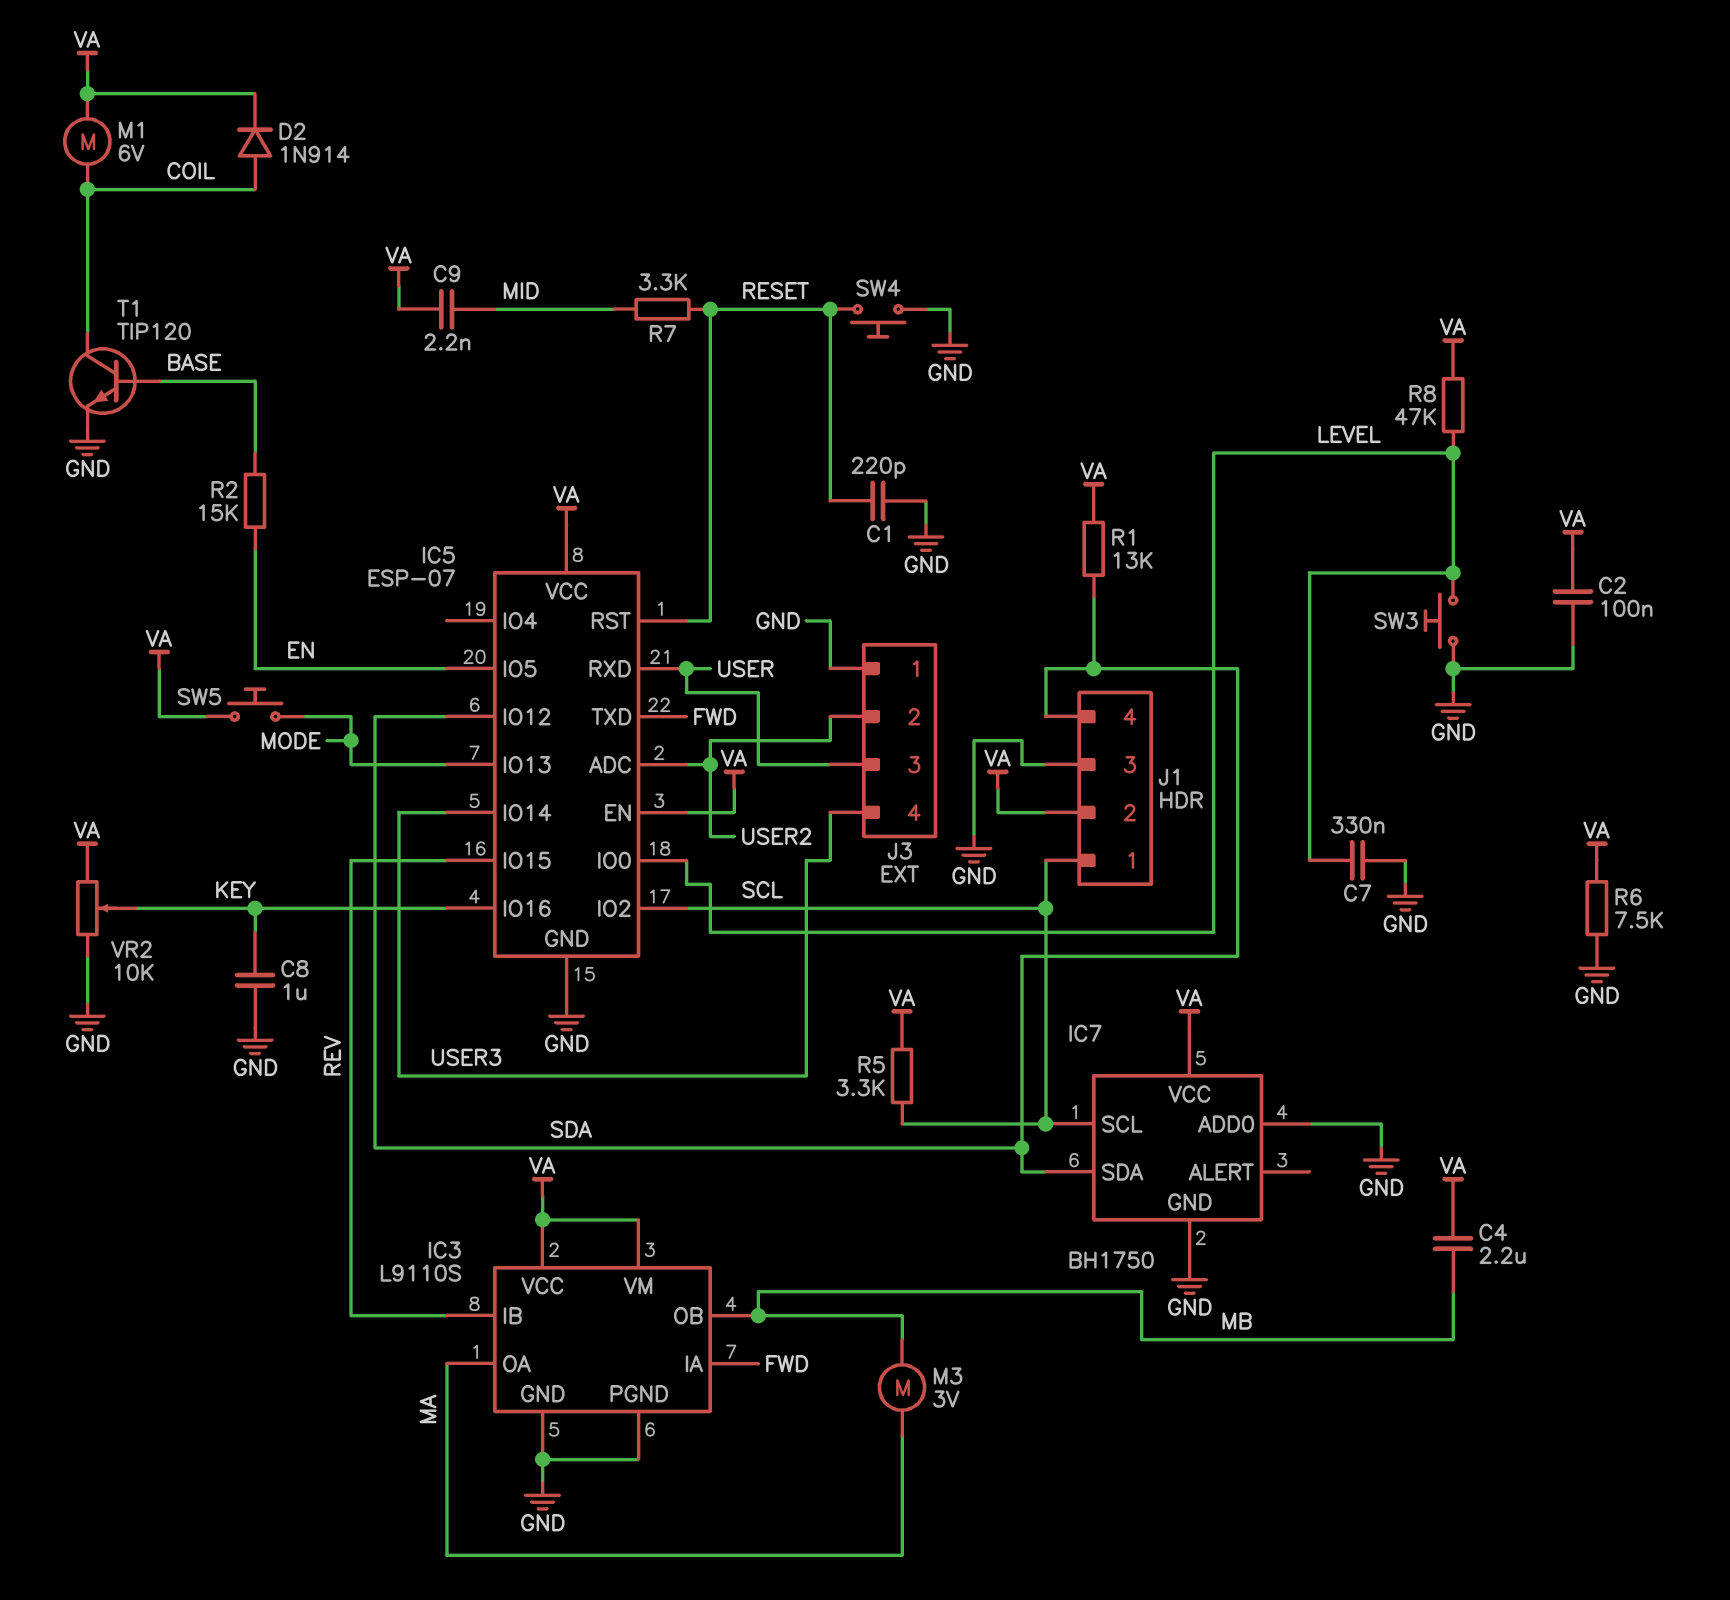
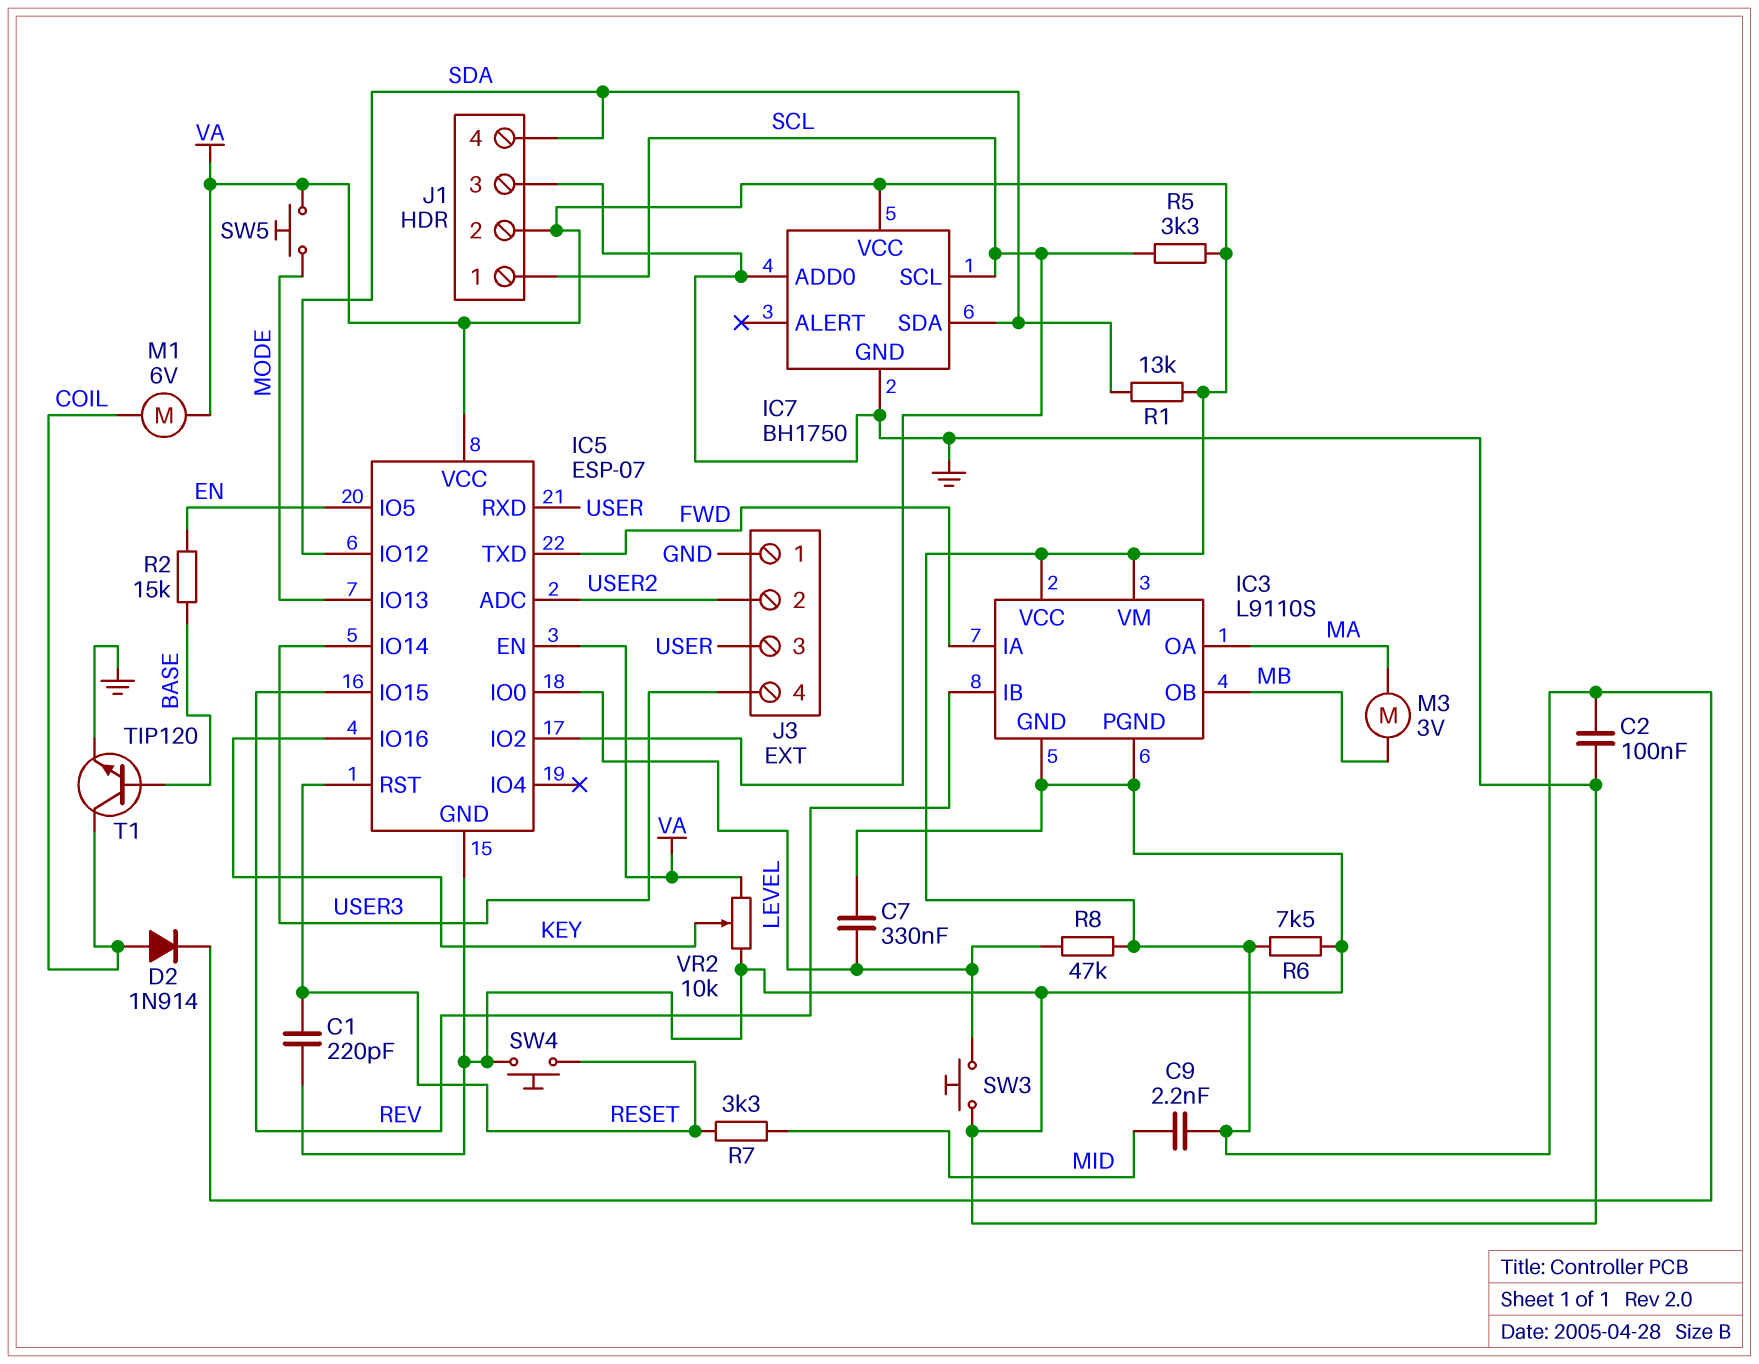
C4: 2.2uF (MB, VA) -> none
C8: 1uF (GND, KEY) -> none

